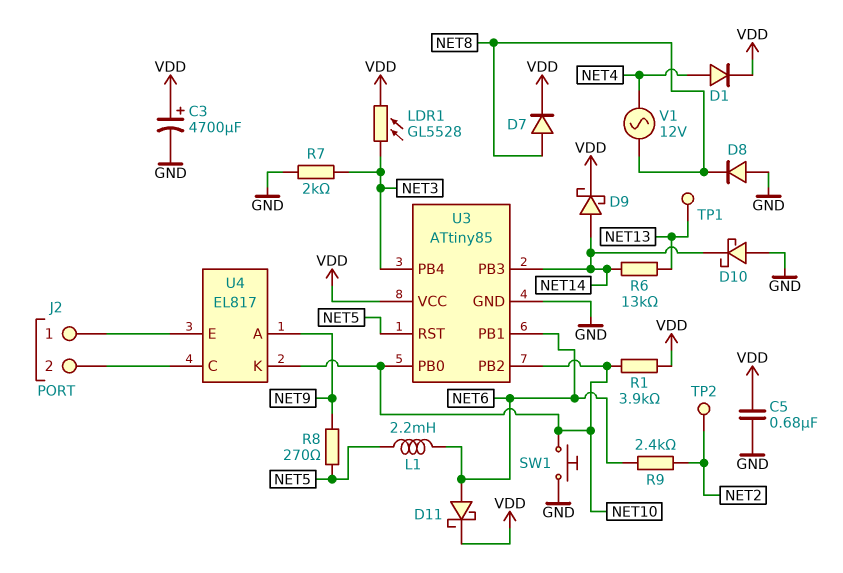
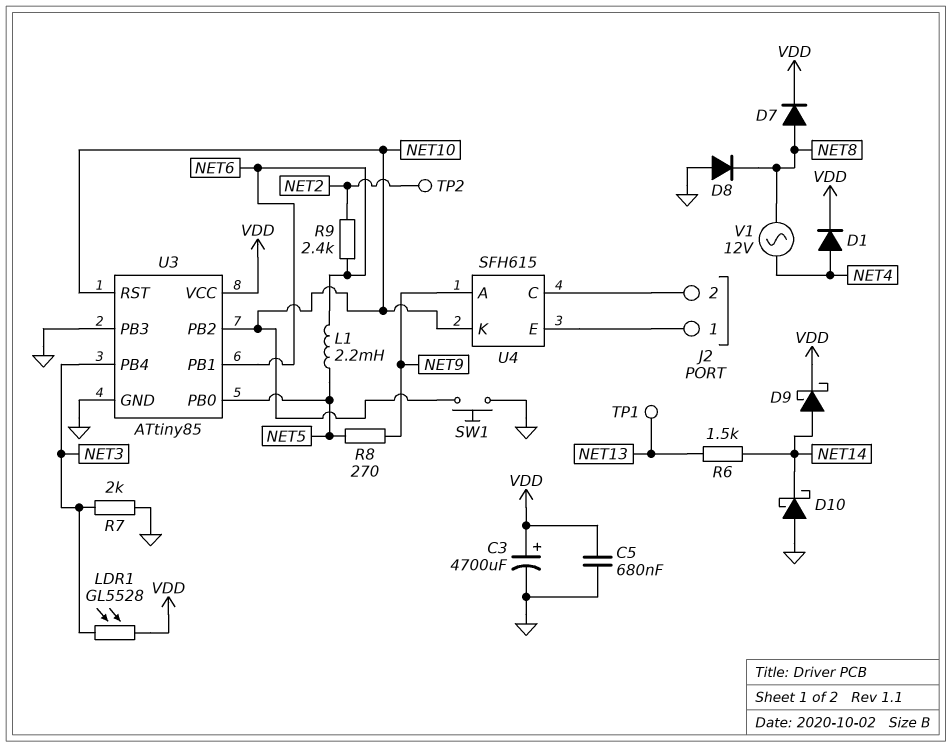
D11: schottky (A NET6, K VDD) -> none
R1: 3.9k (NET10, VDD) -> none
R6: 13k (NET13, NET14) -> 1.5k (NET13, NET14)
U3 pin PB0: NET10 -> NET5
U3 pin PB3: NET14 -> GND
U3 pin RST: NET5 -> NET10
U4: EL817 -> SFH615

